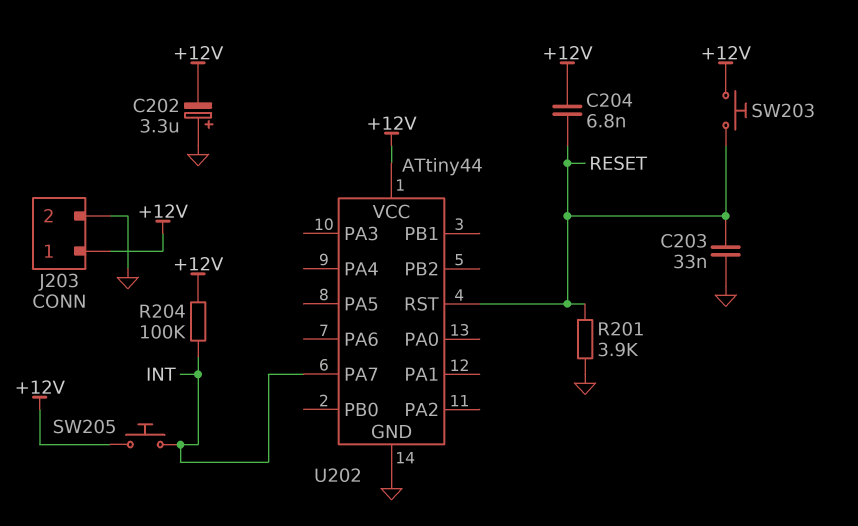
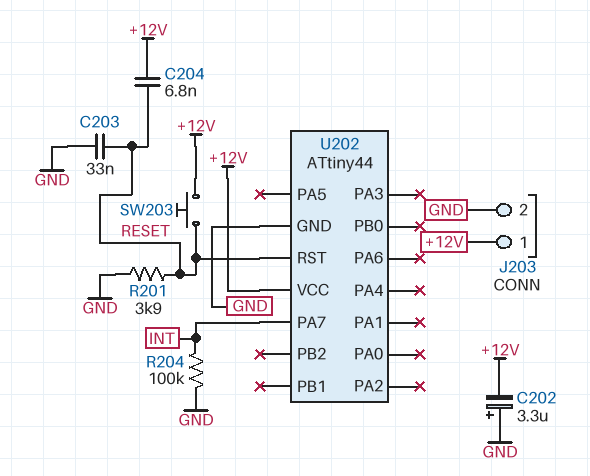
R204: 100k (+12V, INT) -> 100k (GND, INT)
SW205: button (+12V, INT) -> none

